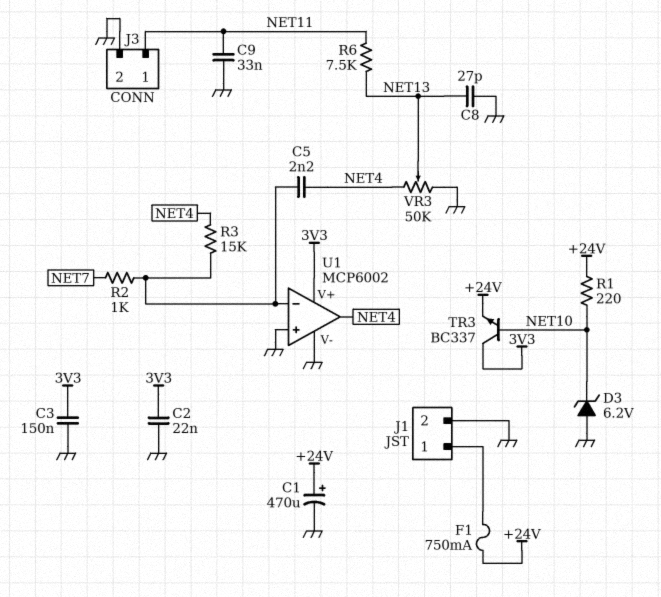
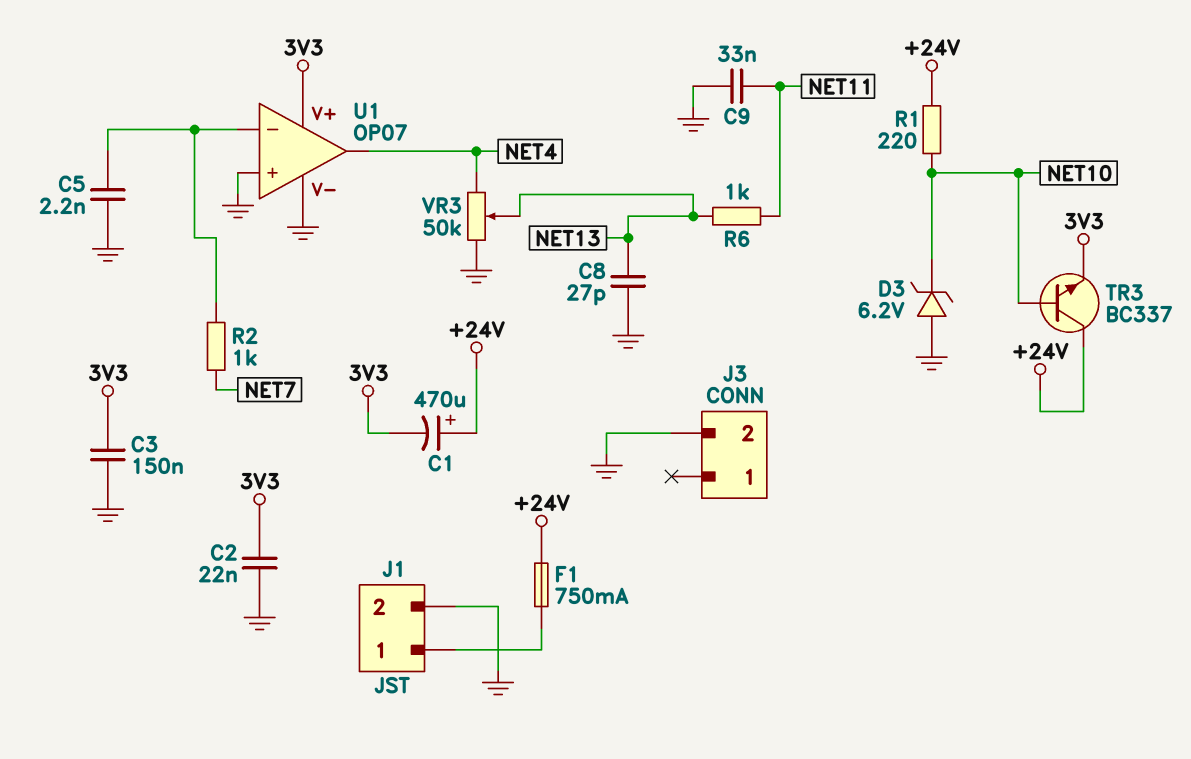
C1: 470uF (plus +24V, minus GND) -> 470uF (plus +24V, minus 3V3)
C5: 2.2nF (NET4, U1/in-) -> 2.2nF (GND, U1/in-)
J3 pin 1: NET11 -> none
R3: 15k (NET4, U1/in-) -> none
R6: 7.5k (NET11, NET13) -> 1k (NET11, NET13)
TR3: NPN BC337 (B NET10, C 3V3, E +24V) -> NPN BC337 (B NET10, C +24V, E 3V3)
U1: MCP6002 -> OP07

